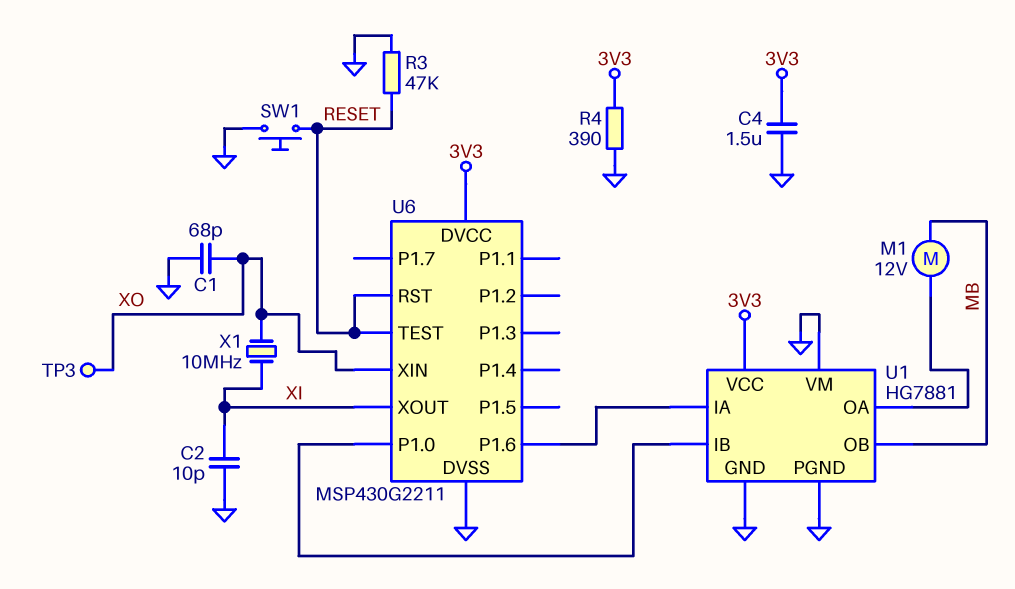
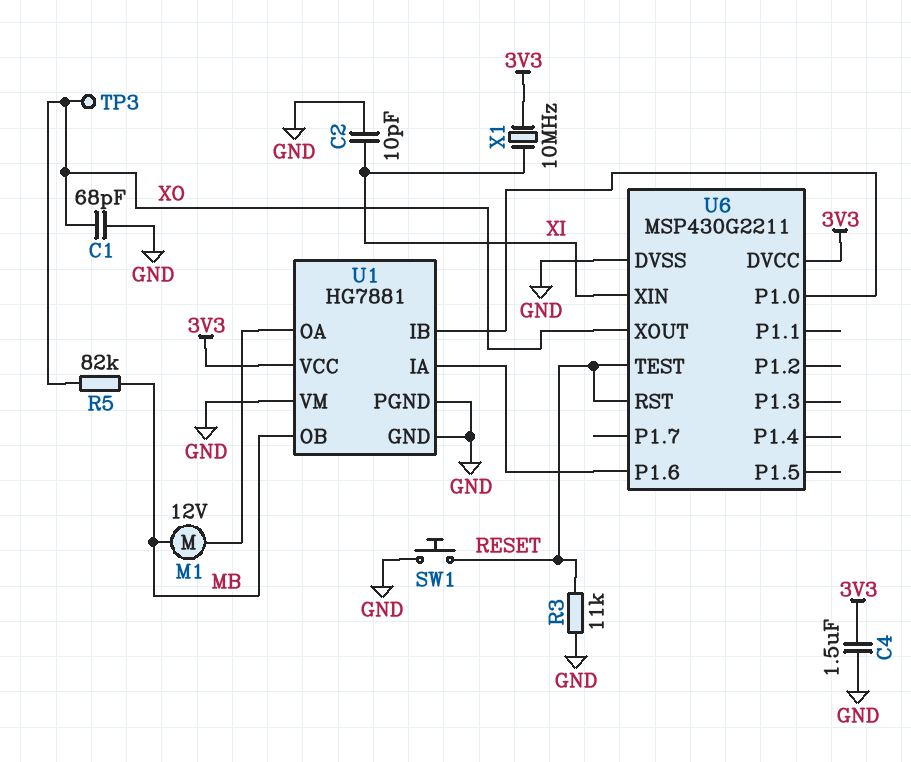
R3: 47k (GND, RESET) -> 11k (GND, RESET)
R4: 390 (3V3, GND) -> none
R5: none -> 82k (MB, XO)
U6 pin XIN: XO -> XI
U6 pin XOUT: XI -> XO
X1: 10MHz (XI, XO) -> 10MHz (3V3, XI)

